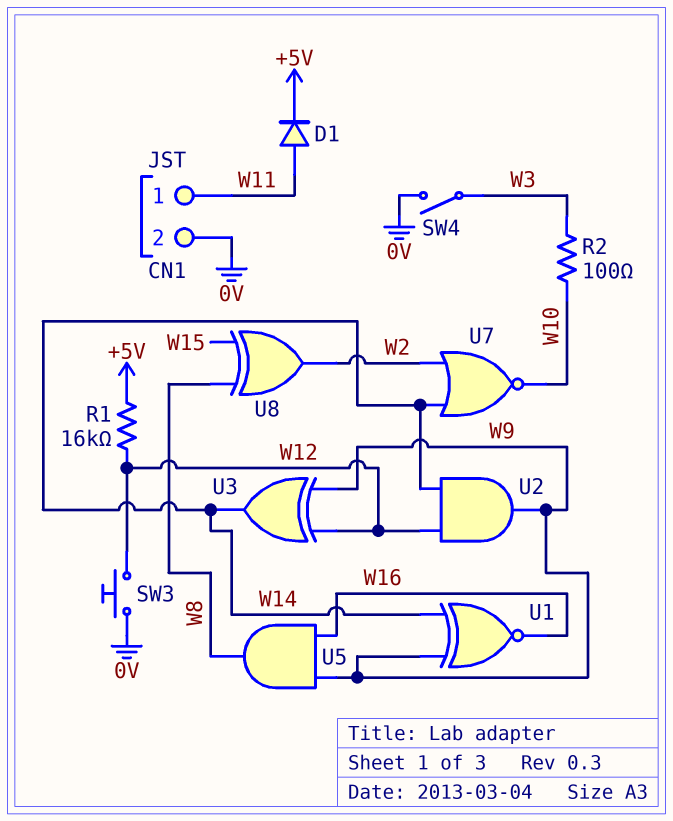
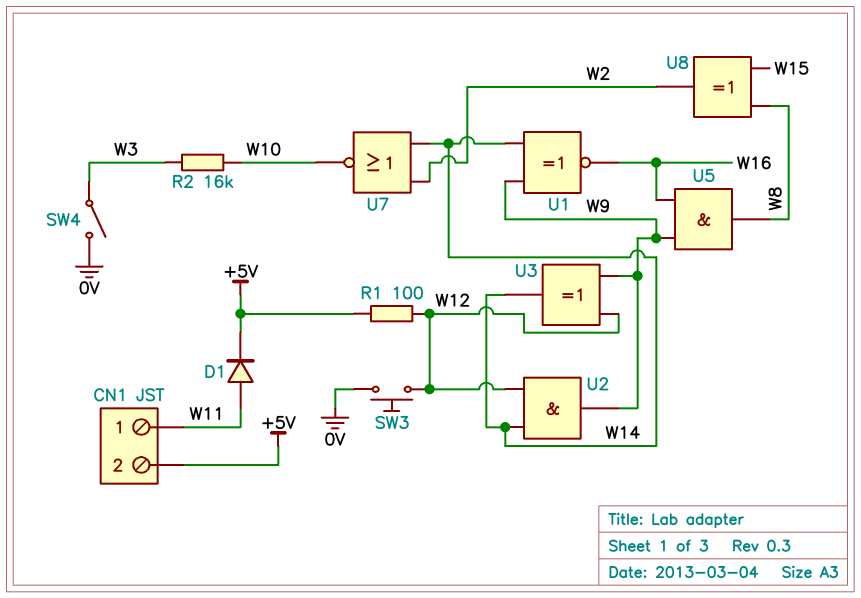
CN1 pin 2: 0V -> +5V
R1: 16k (+5V, W12) -> 100 (+5V, W12)
R2: 100 (W3, W10) -> 16k (W3, W10)

